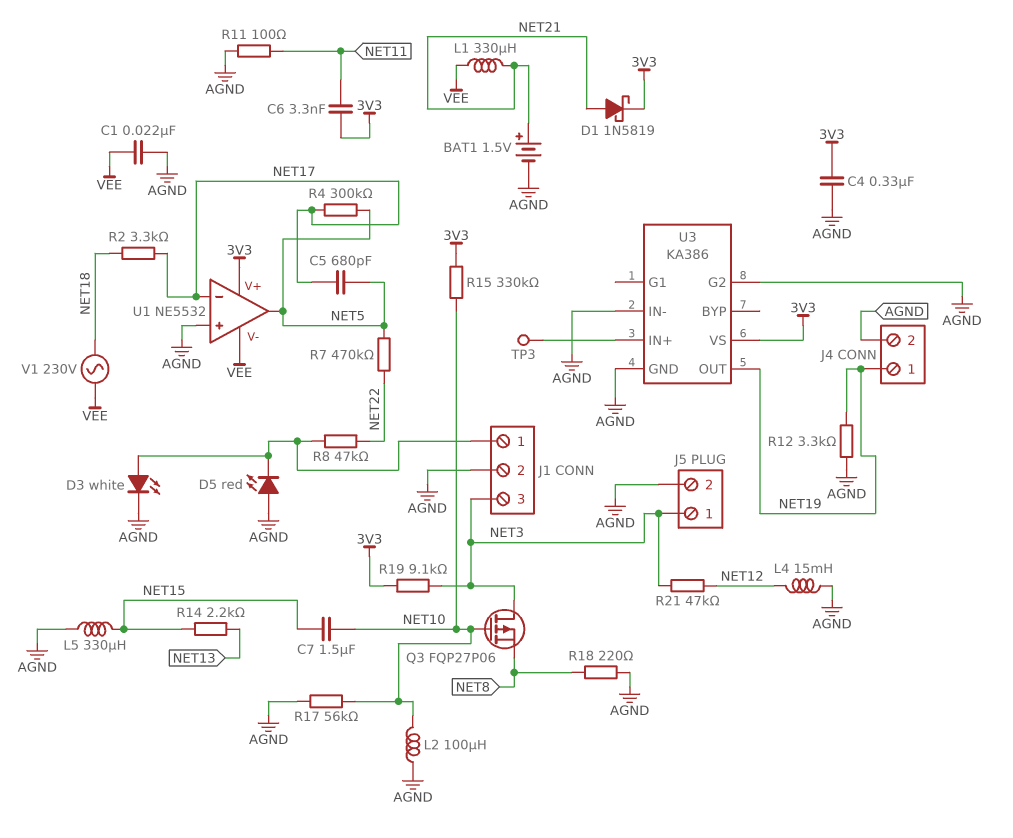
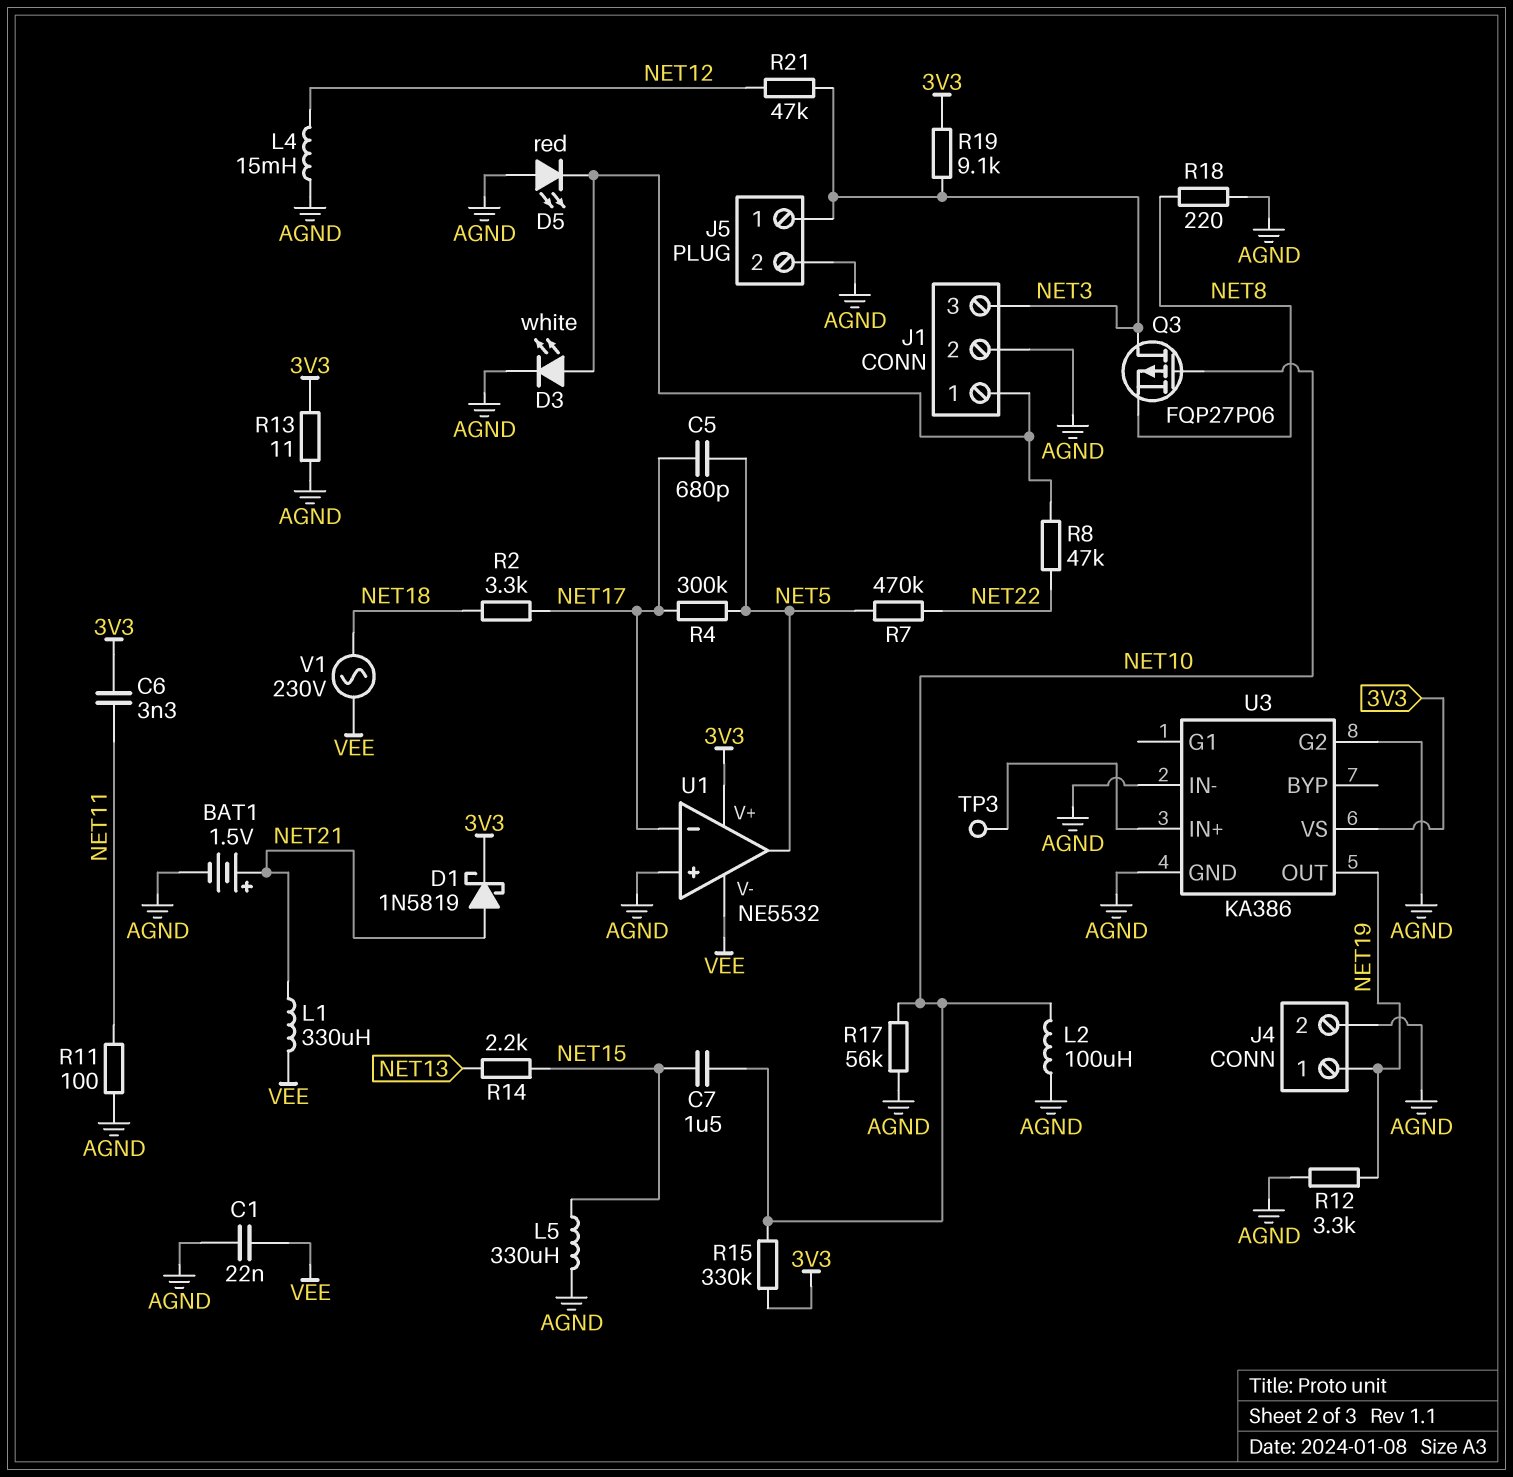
C4: 330nF (3V3, AGND) -> none
R13: none -> 11 (3V3, AGND)

